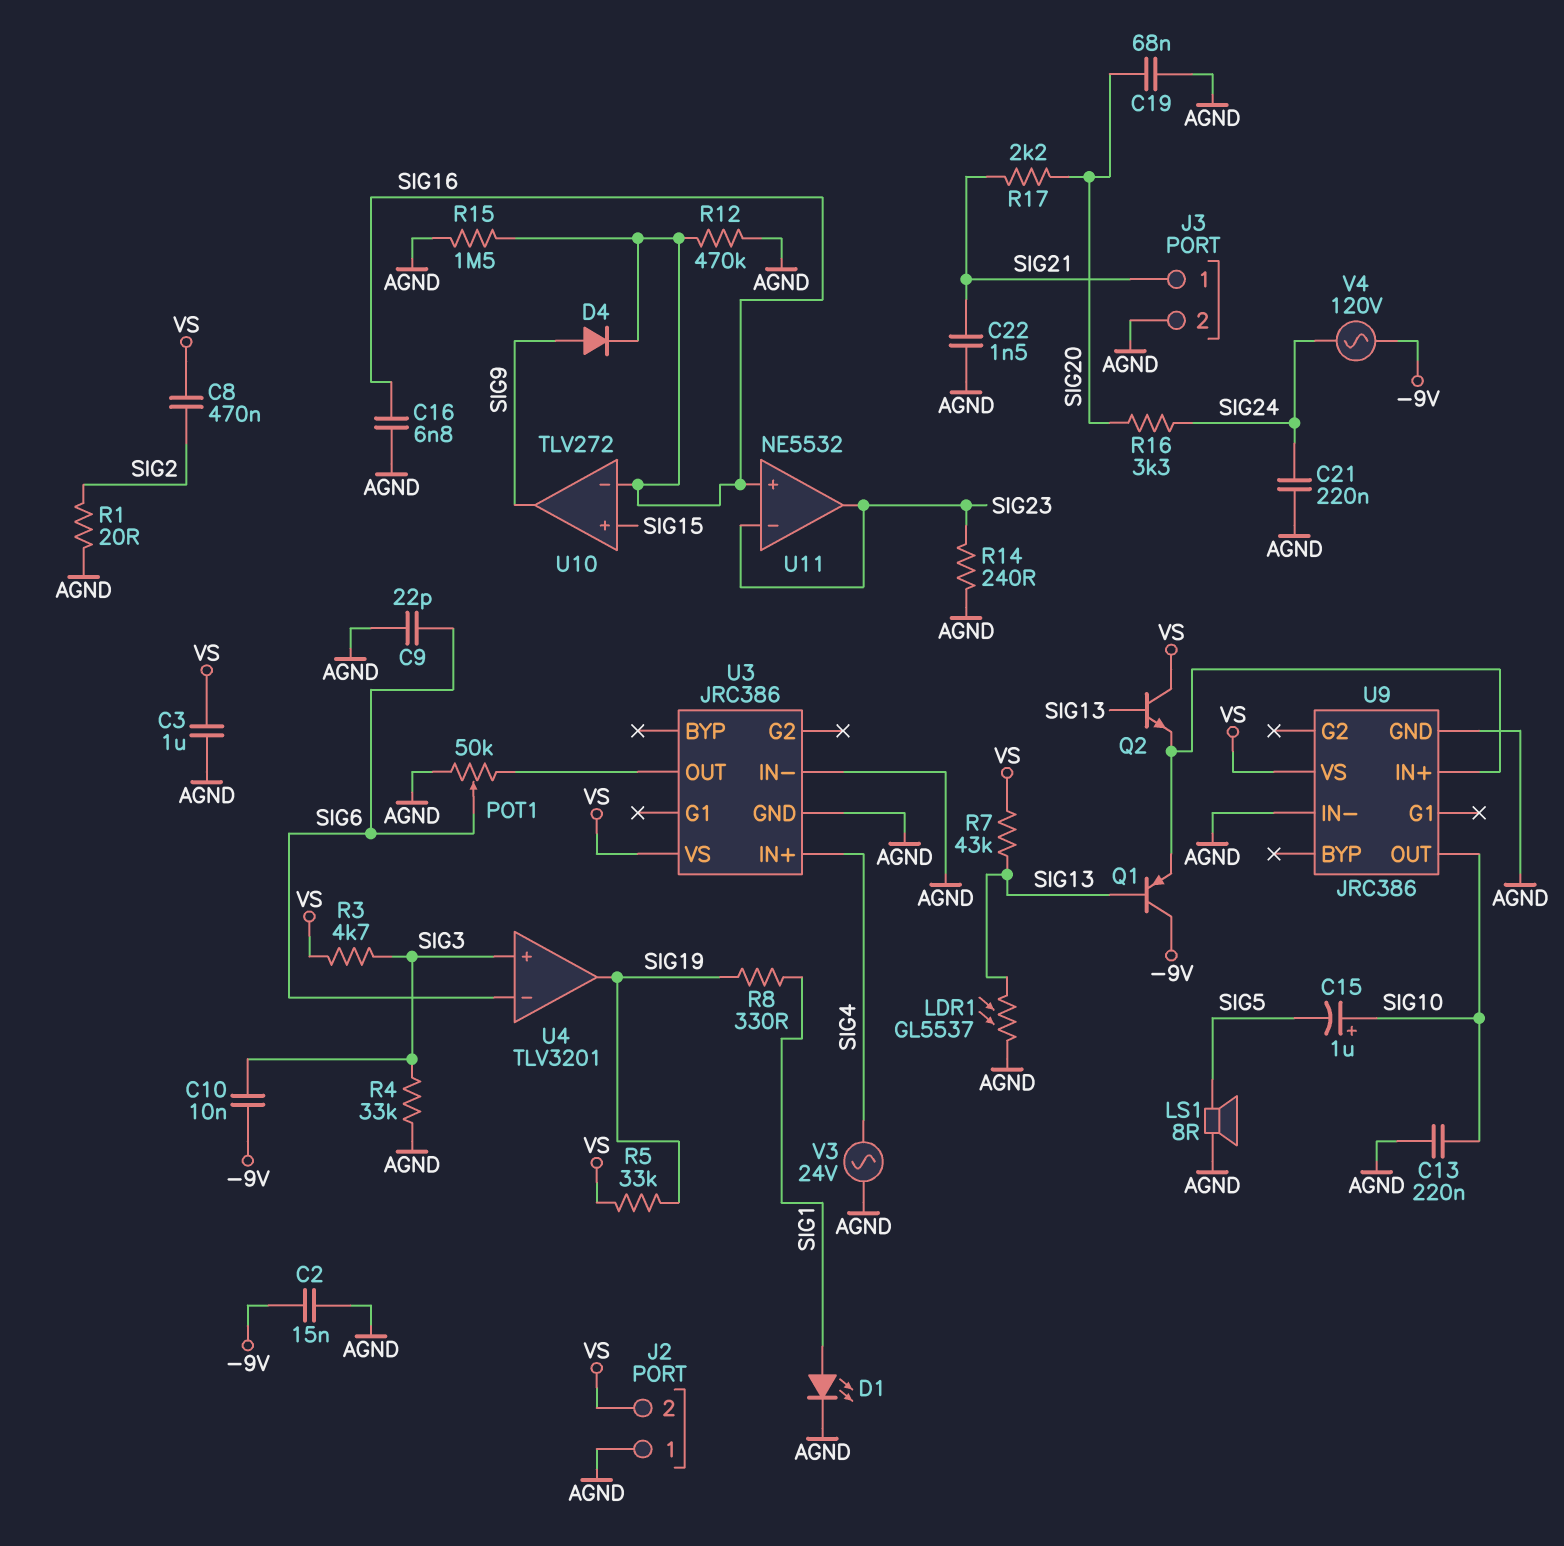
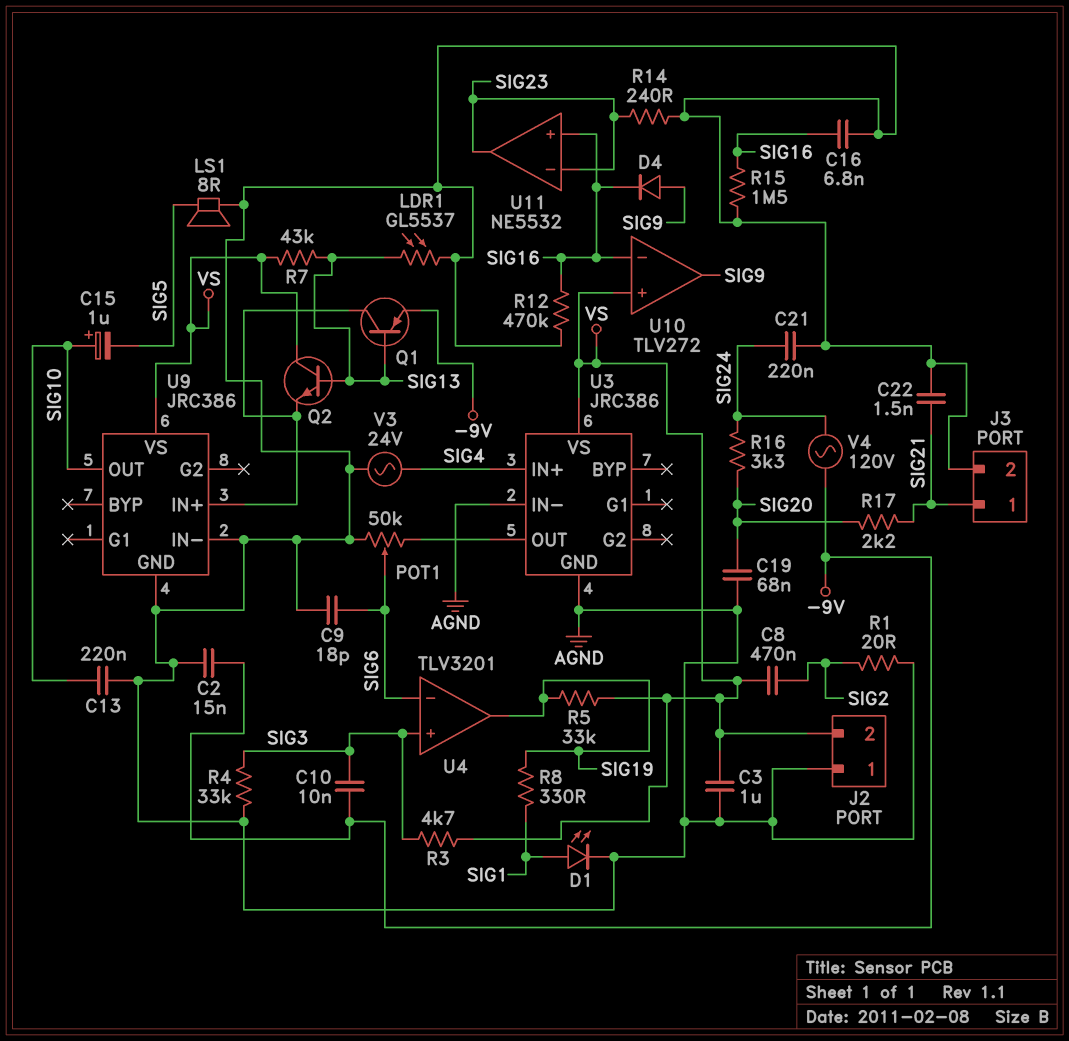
C9: 22pF (AGND, SIG6) -> 18pF (AGND, SIG6)
Q1: PNP (B SIG13, C -9V, E U9/IN+) -> PNP (B SIG13, C U9/IN+, E -9V)
U10 pin in+: SIG15 -> VS

